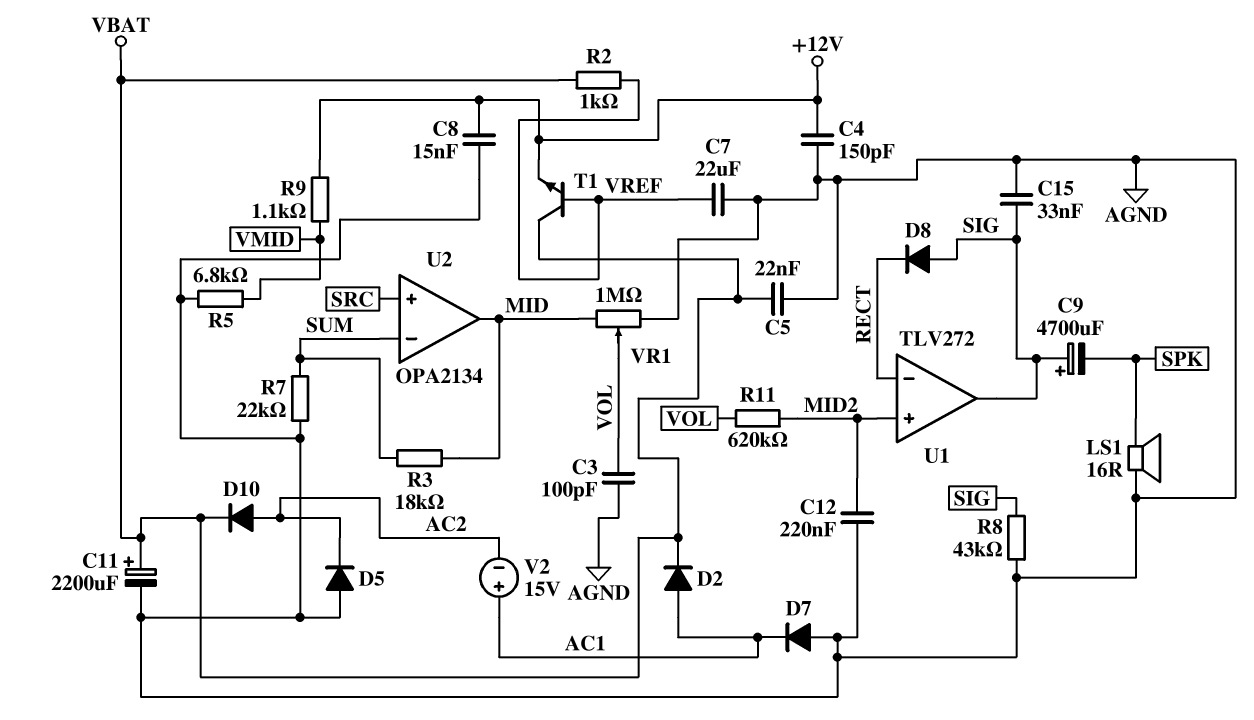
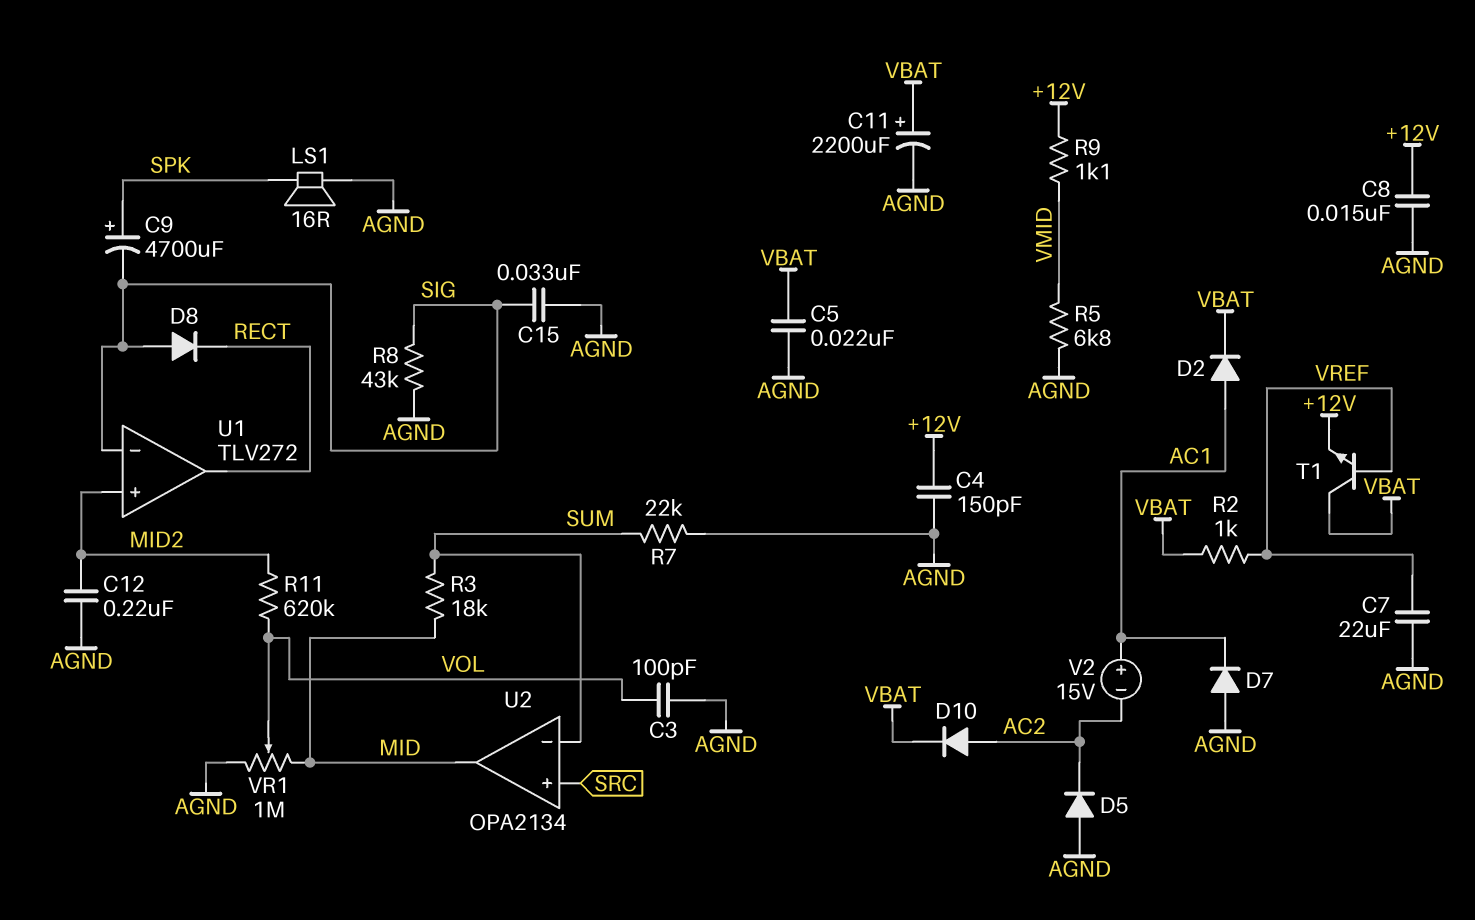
C9: 4700uF (plus SIG, minus SPK) -> 4700uF (plus SPK, minus SIG)
U1 pin in-: RECT -> SIG
U1 pin out: SIG -> RECT

